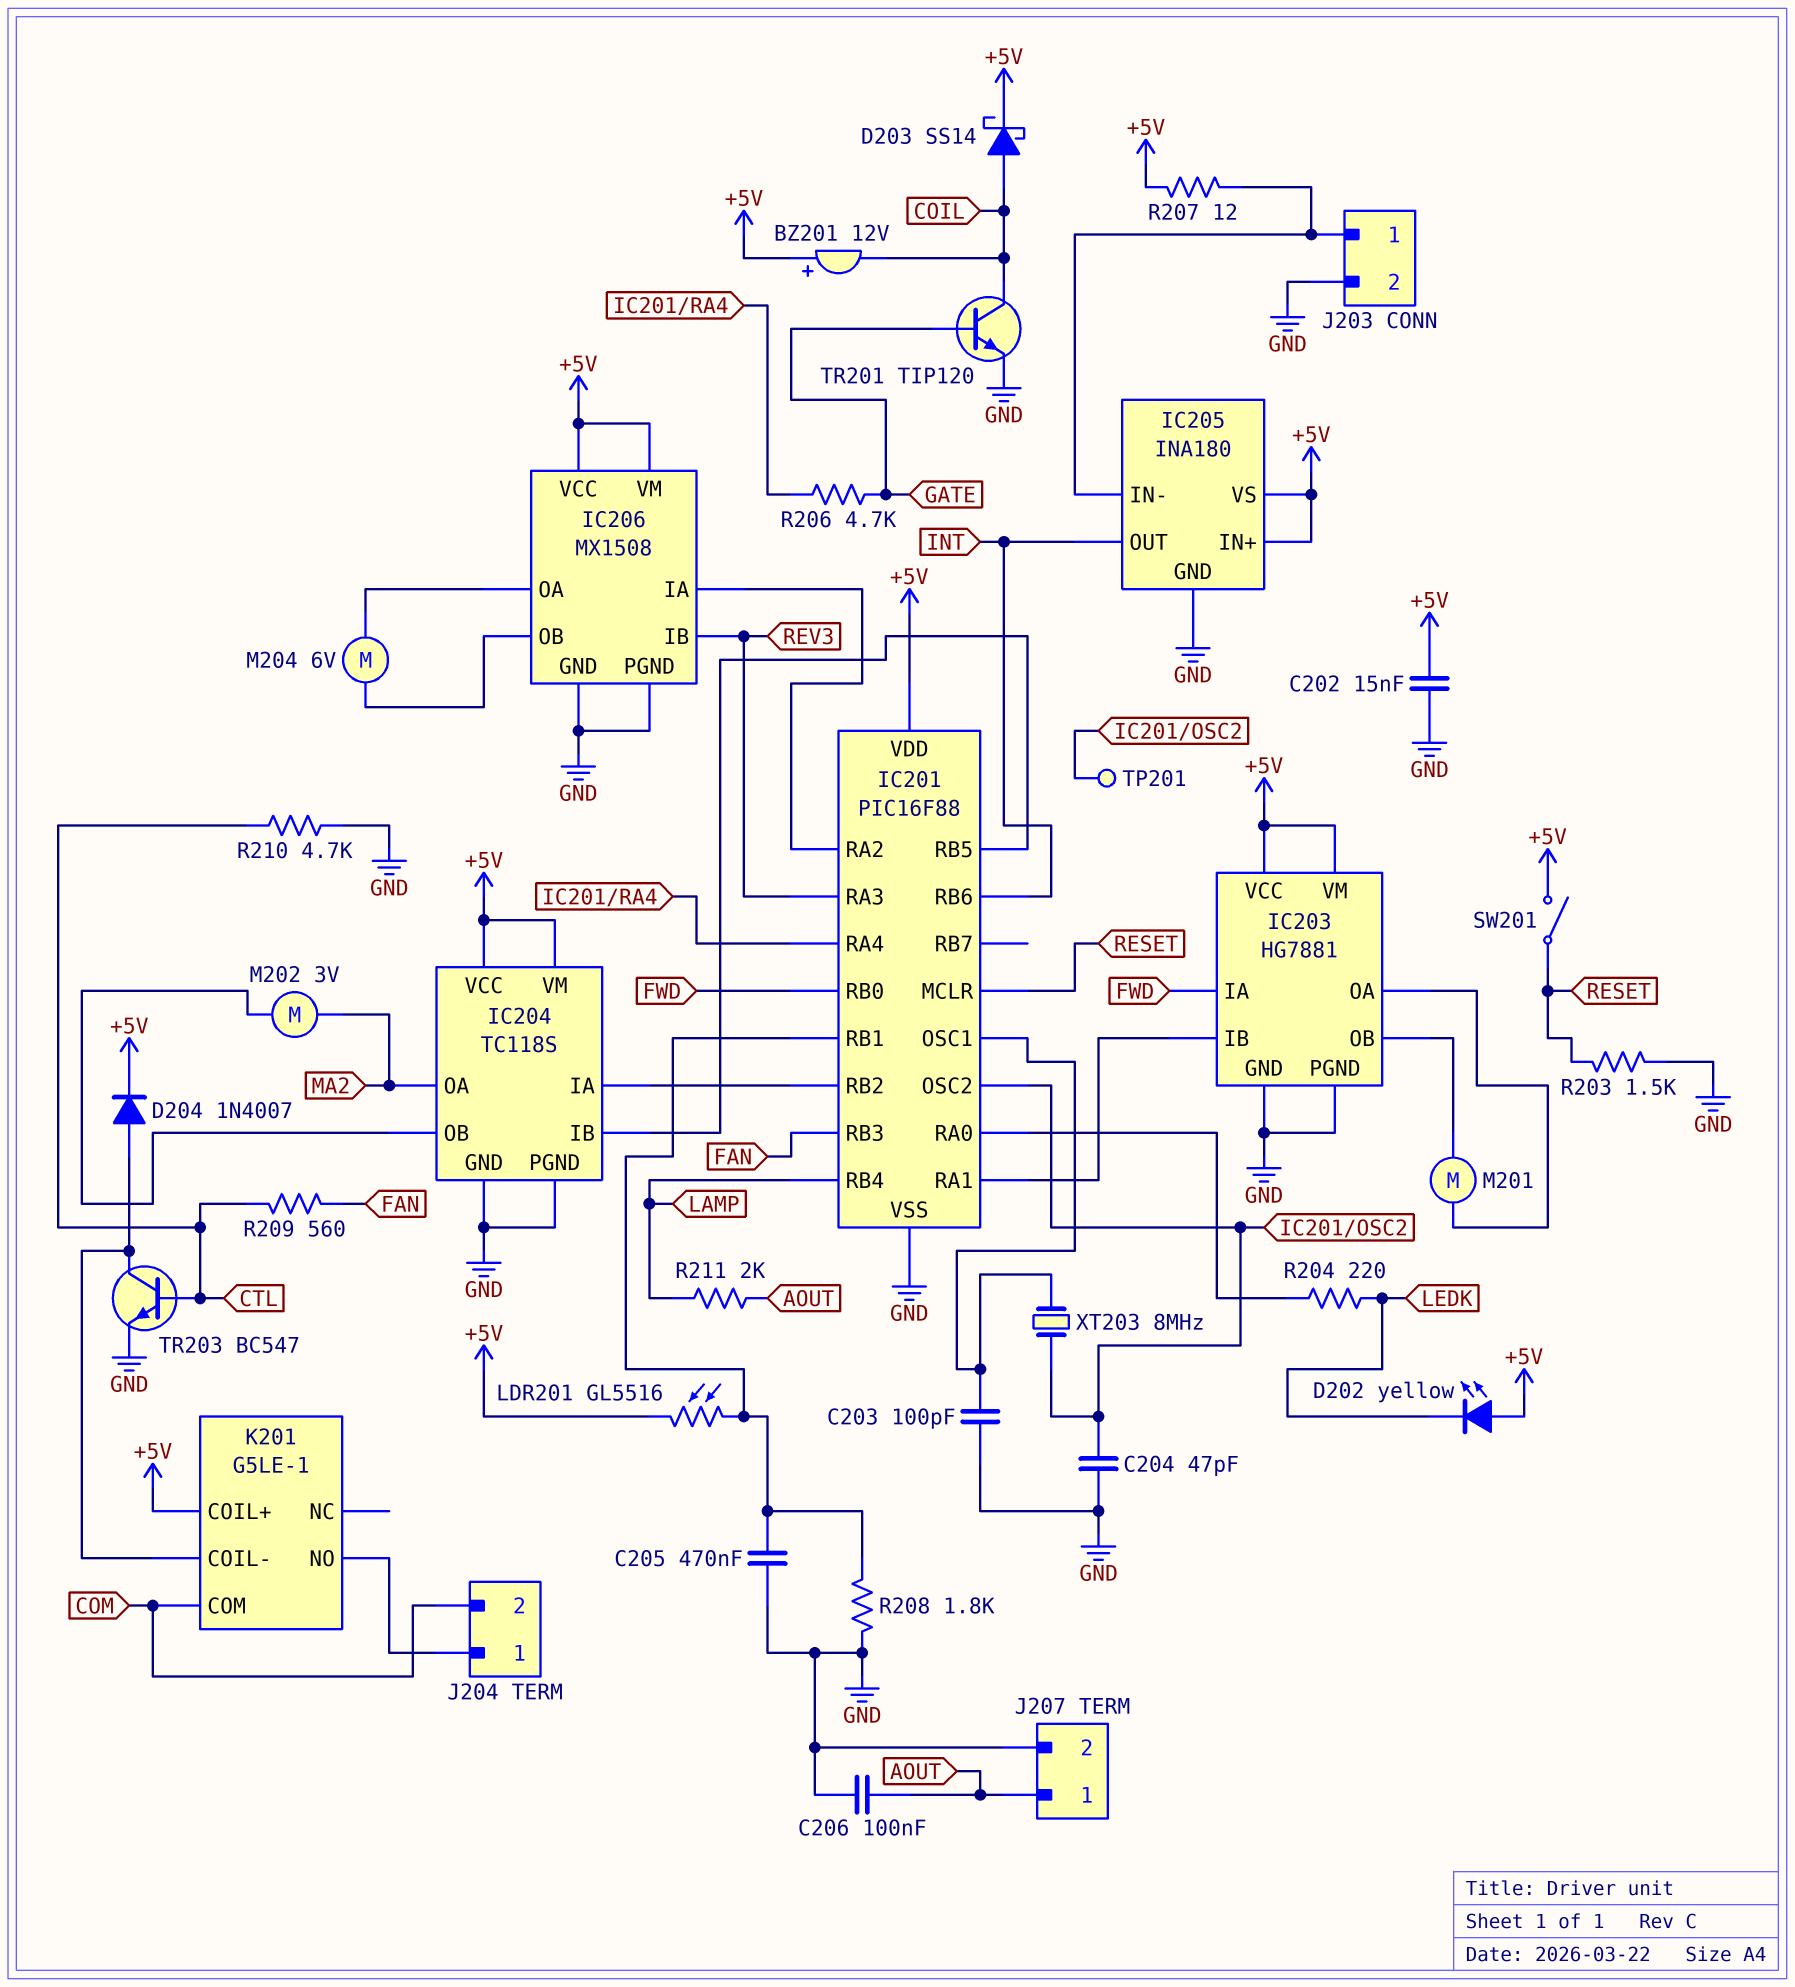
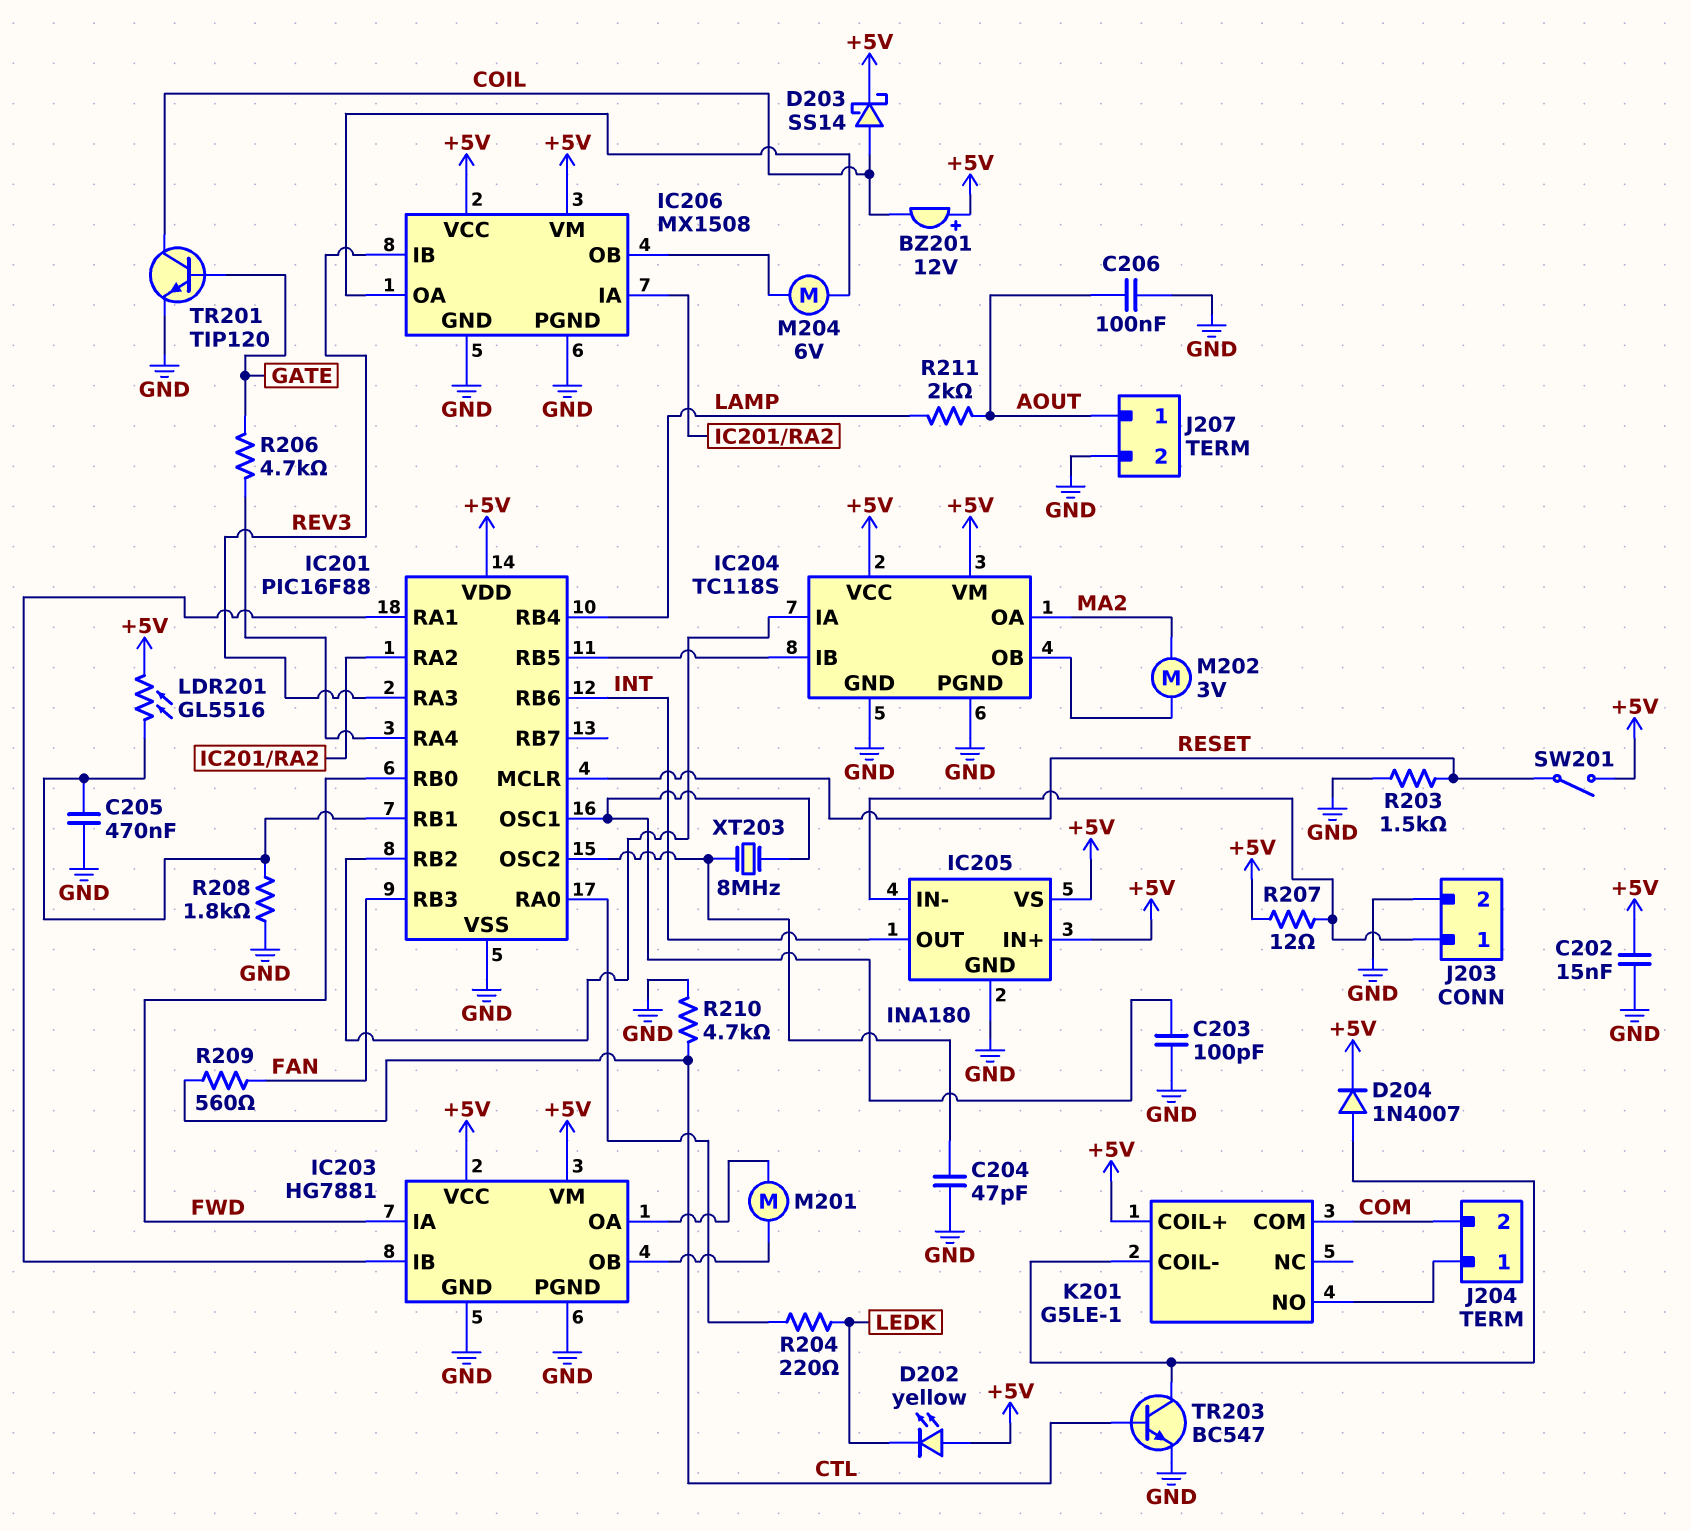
TP201: test point (IC201/OSC2) -> none

